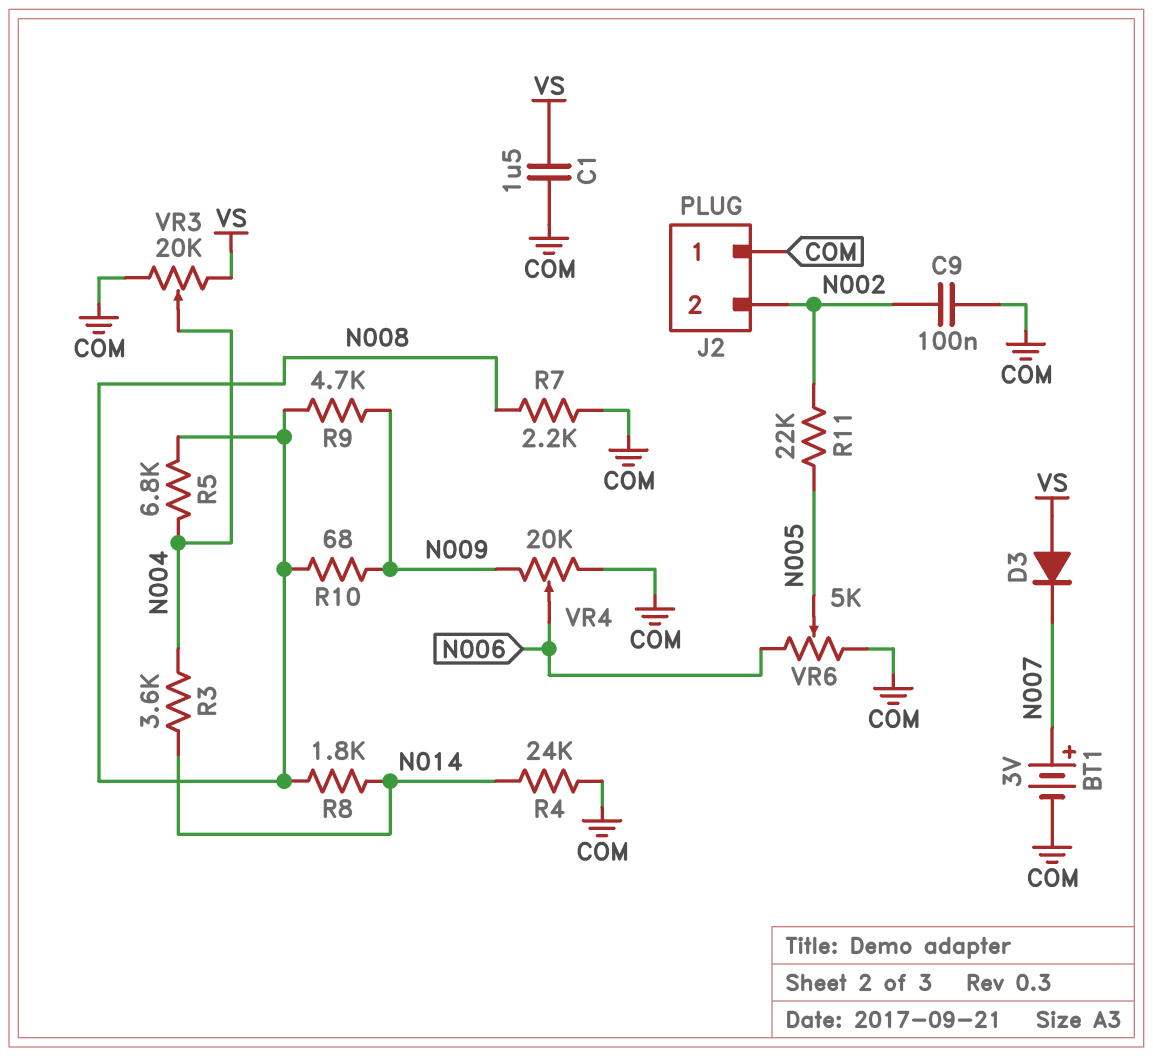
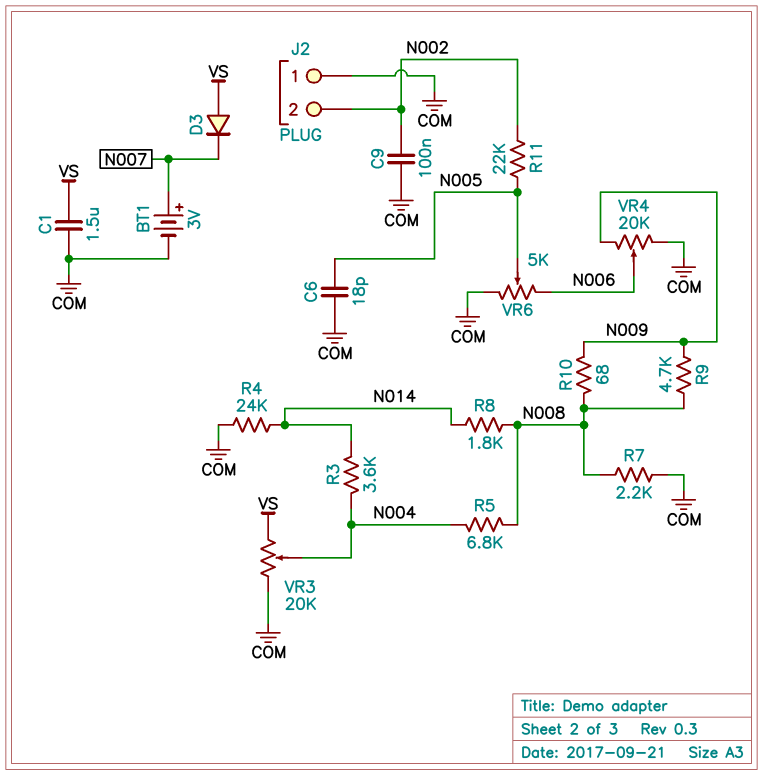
C6: none -> 18pF (COM, N005)

